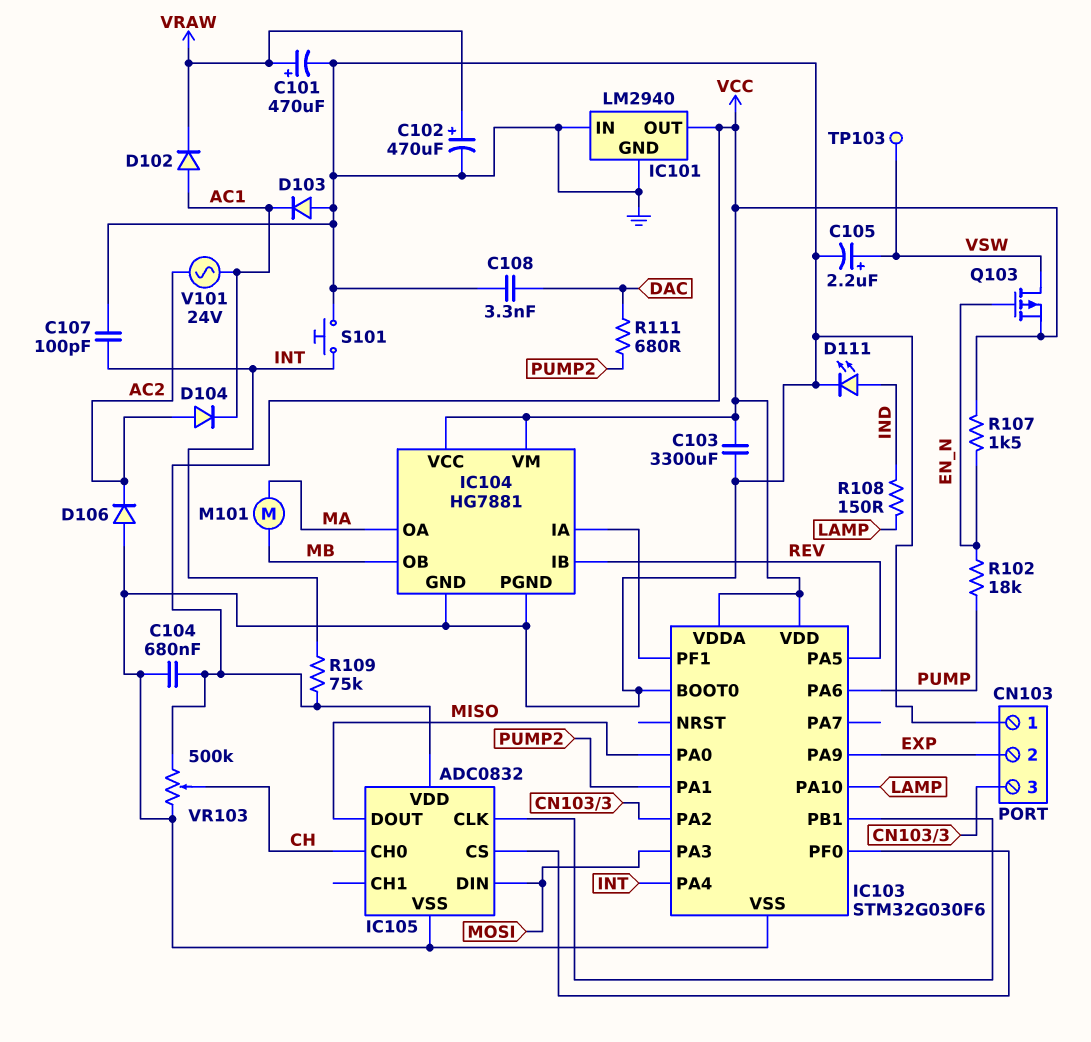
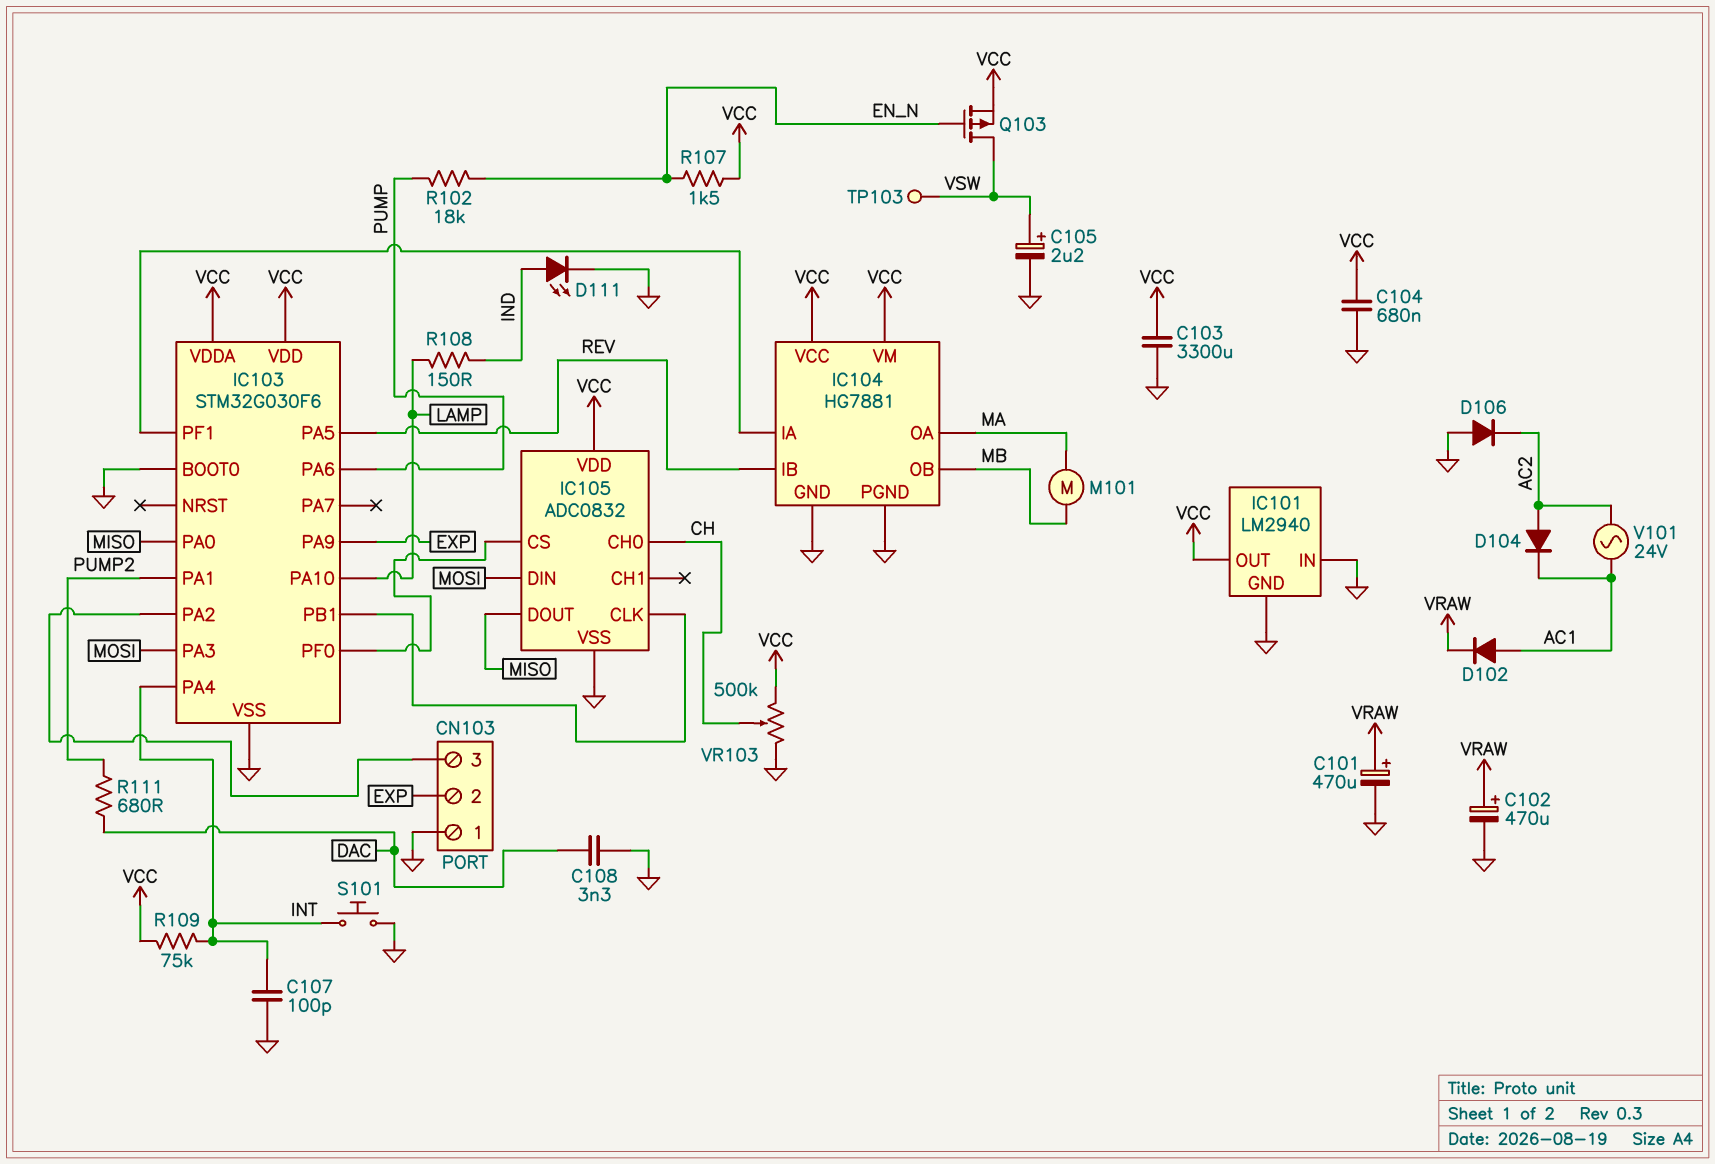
D103: diode (A GND, K AC1) -> none

